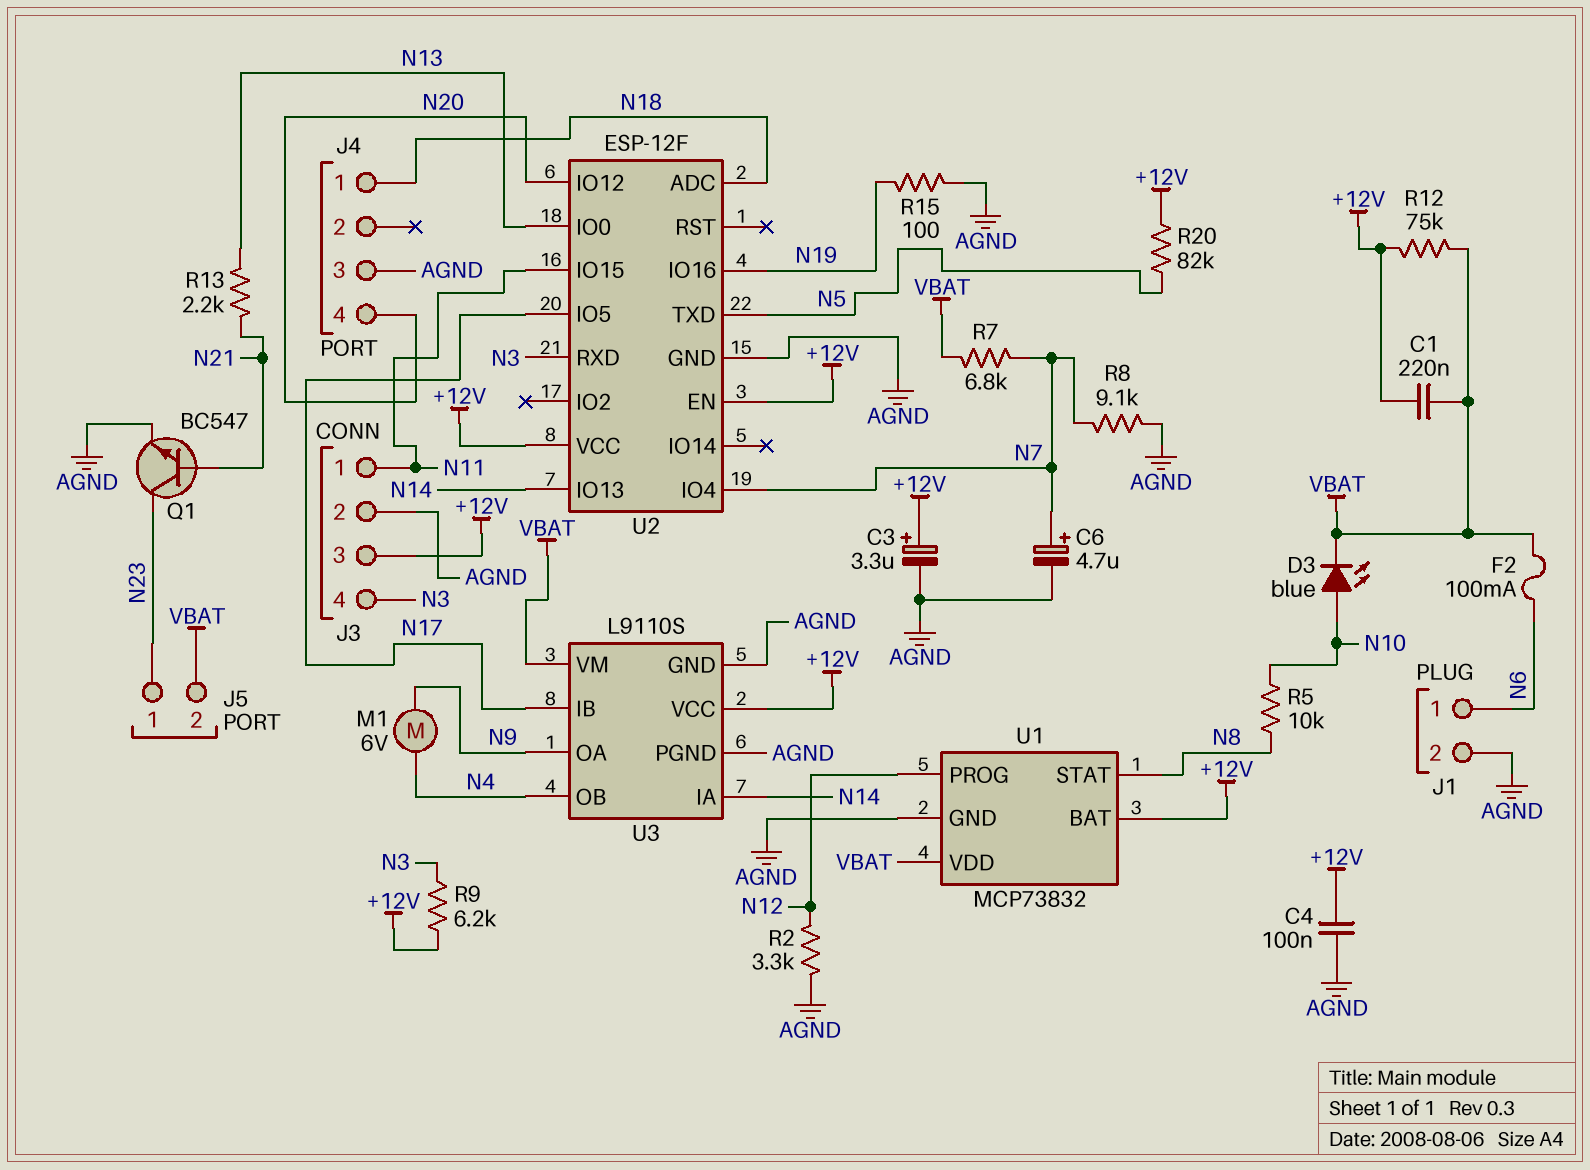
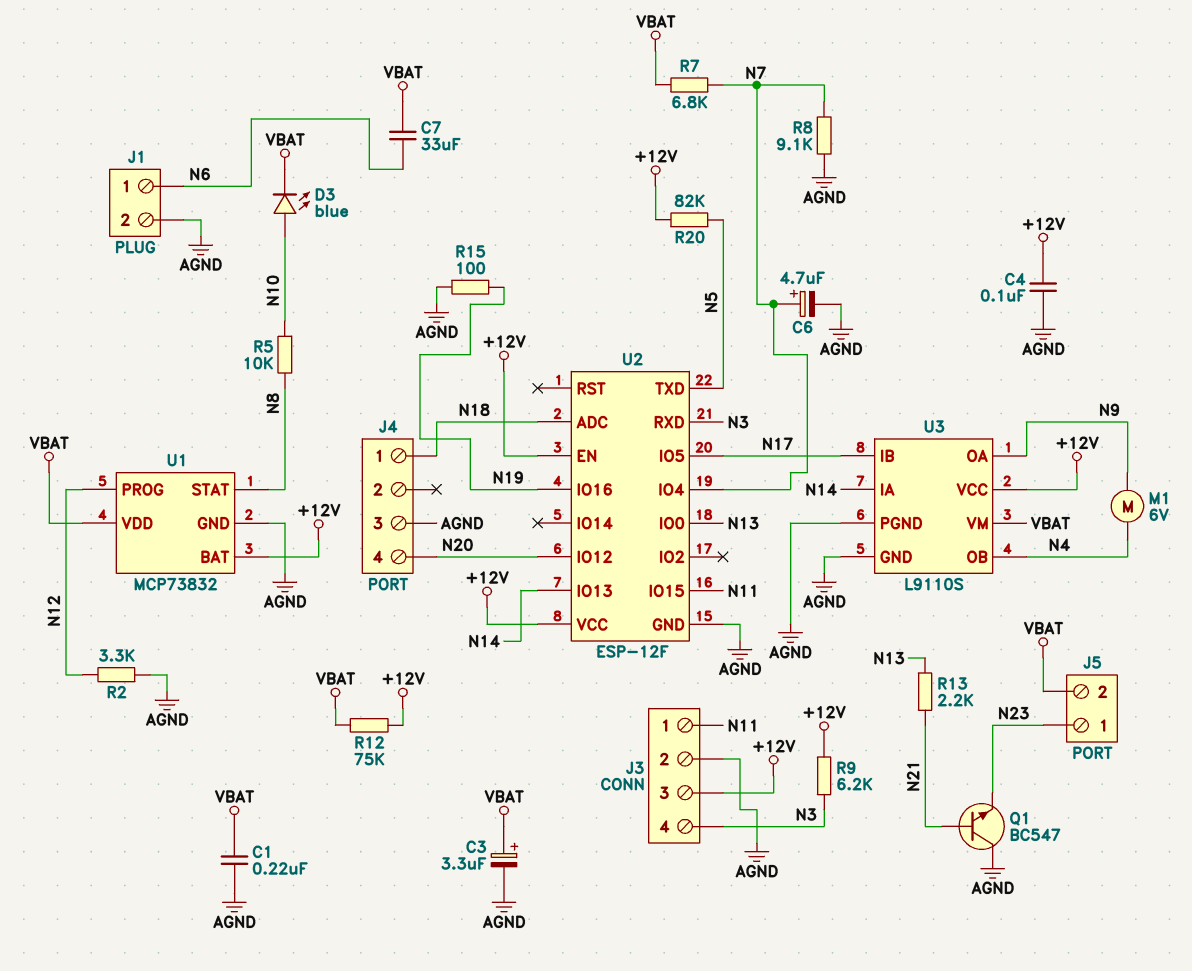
C1: 220nF (+12V, VBAT) -> 220nF (AGND, VBAT)
C3: 3.3uF (plus +12V, minus AGND) -> 3.3uF (plus VBAT, minus AGND)
C7: none -> 33uF (N6, VBAT)
F2: 100mA (N6, VBAT) -> none
Q1: NPN BC547 (B N21, C N23, E AGND) -> NPN BC547 (B N21, C AGND, E N23)

